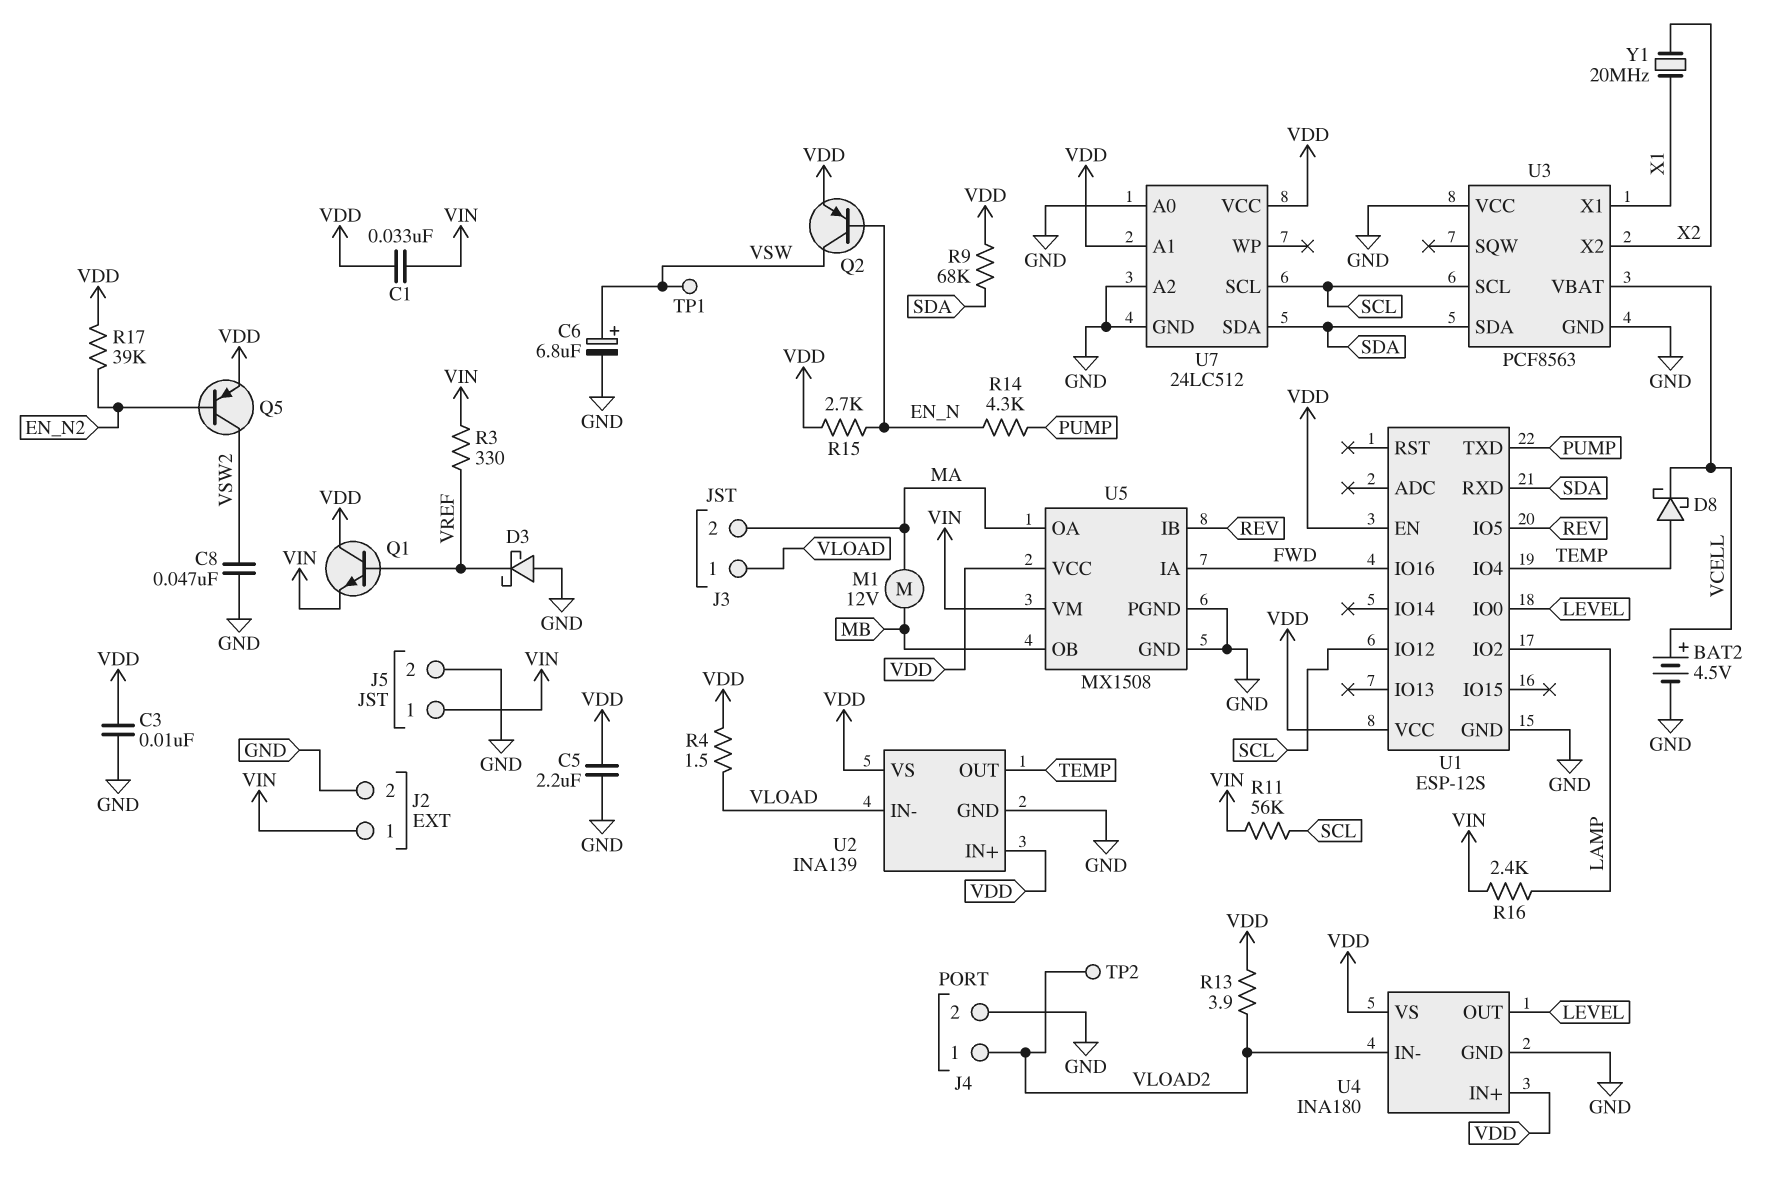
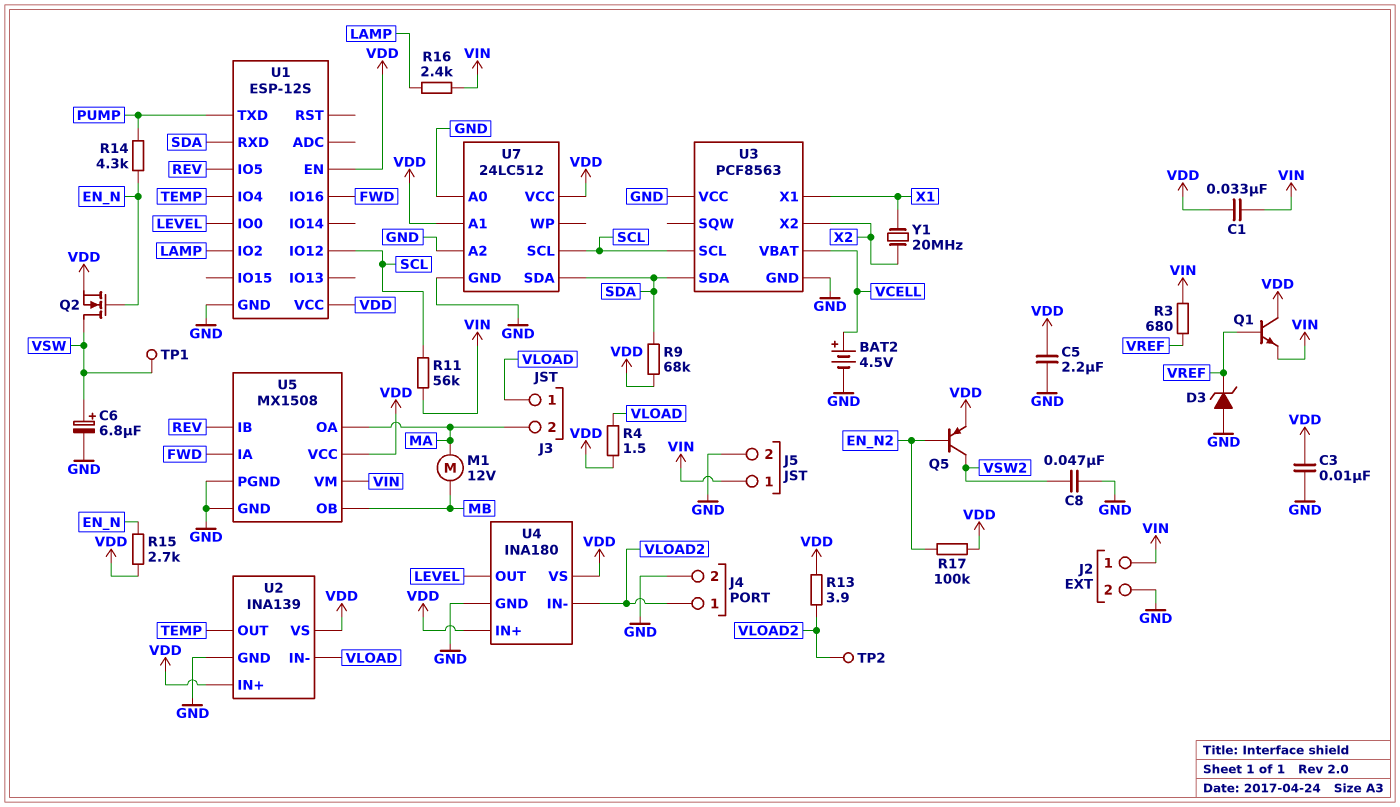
D3: schottky (A GND, K VREF) -> zener (A GND, K VREF)
D8: schottky (A TEMP, K VCELL) -> none
Q2: PNP (B EN_N, C VSW, E VDD) -> NMOS (G EN_N, D VSW, S VDD)
R3: 330 (VIN, VREF) -> 680 (VIN, VREF)
R17: 39k (EN_N2, VDD) -> 100k (EN_N2, VDD)

